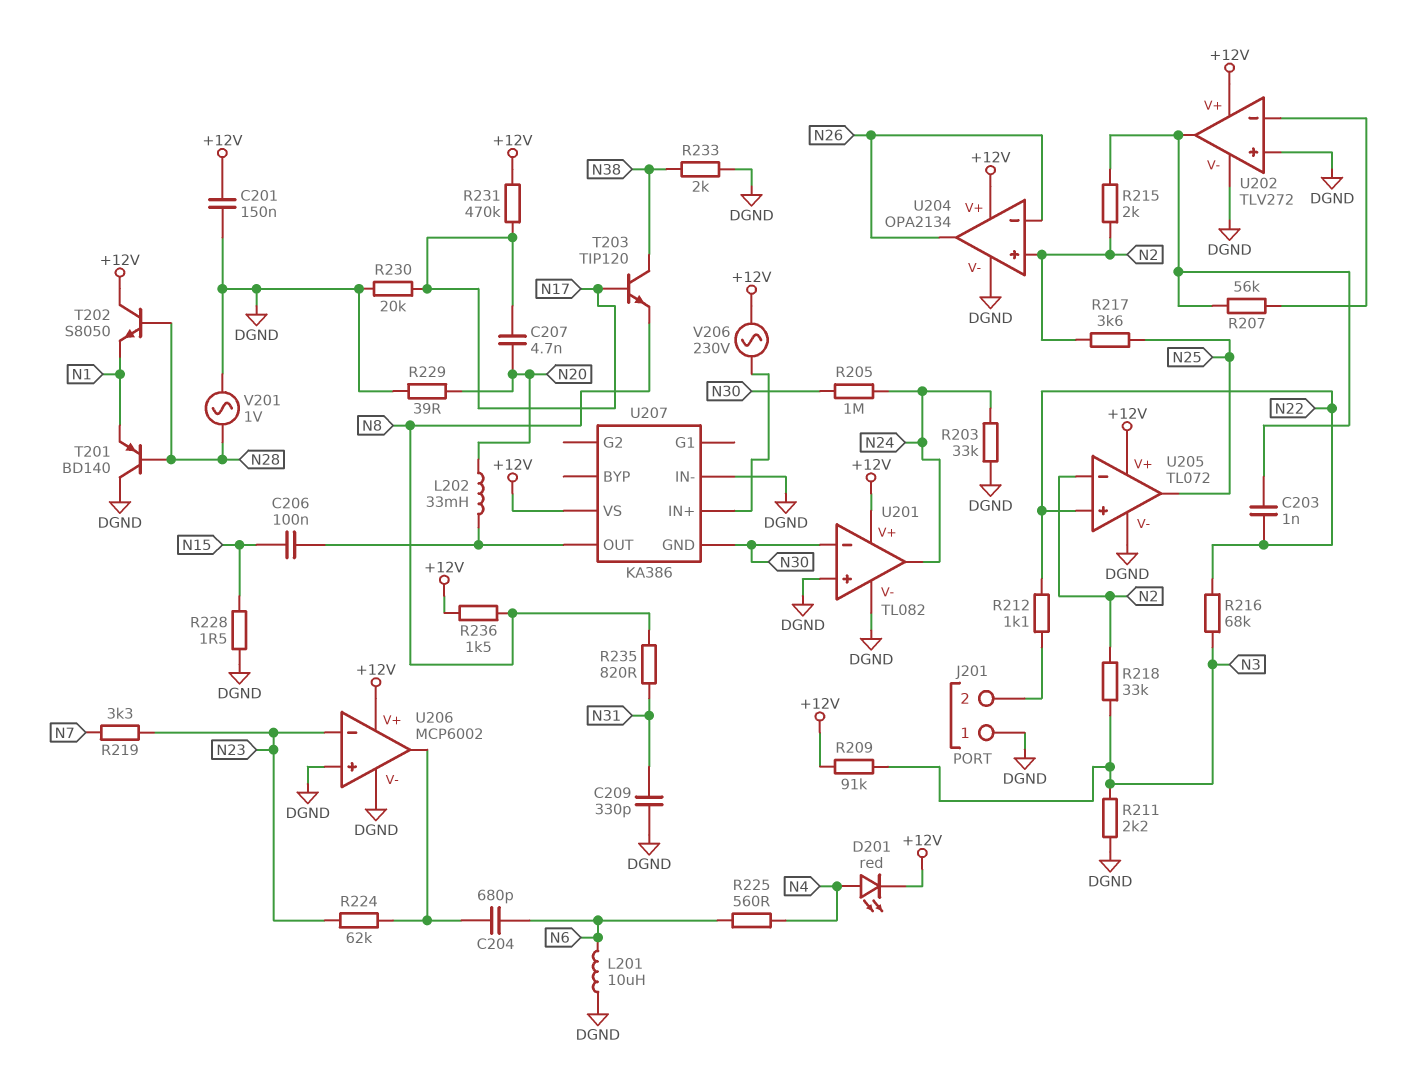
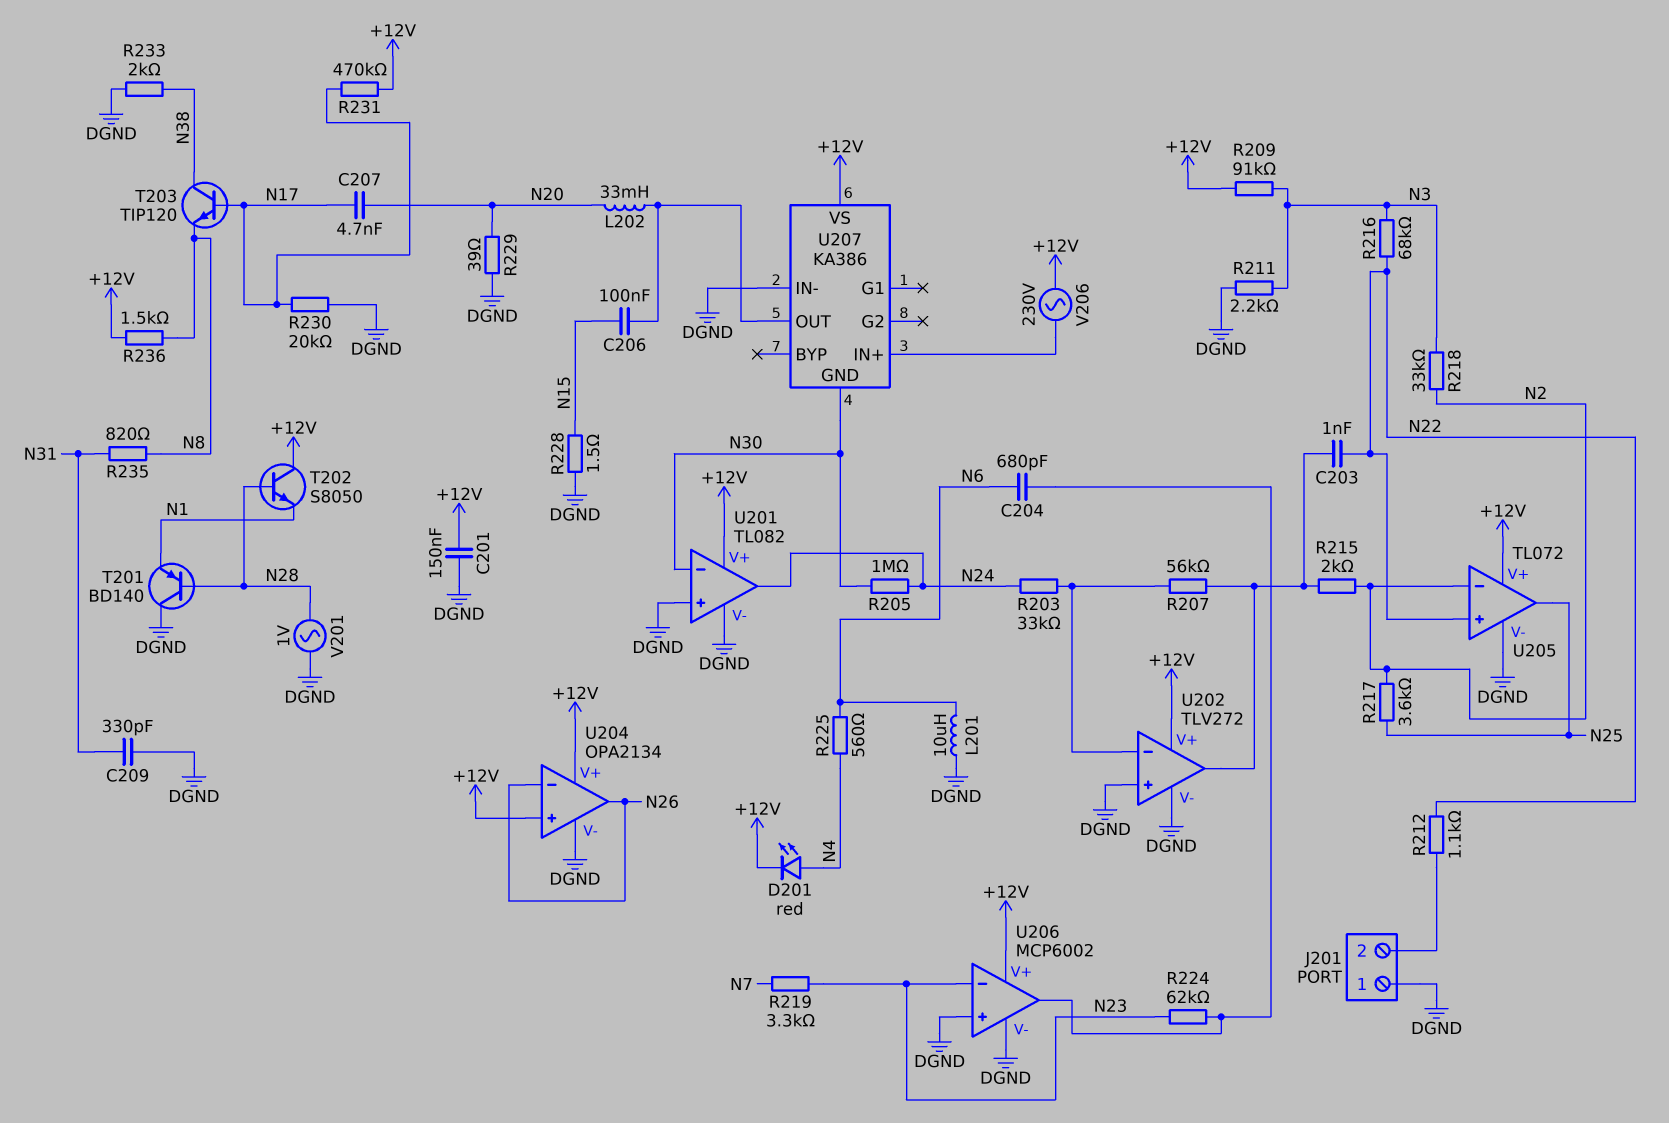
R203: 33k (DGND, N24) -> 33k (N24, U202/in-)
U204 pin in+: N2 -> +12V

